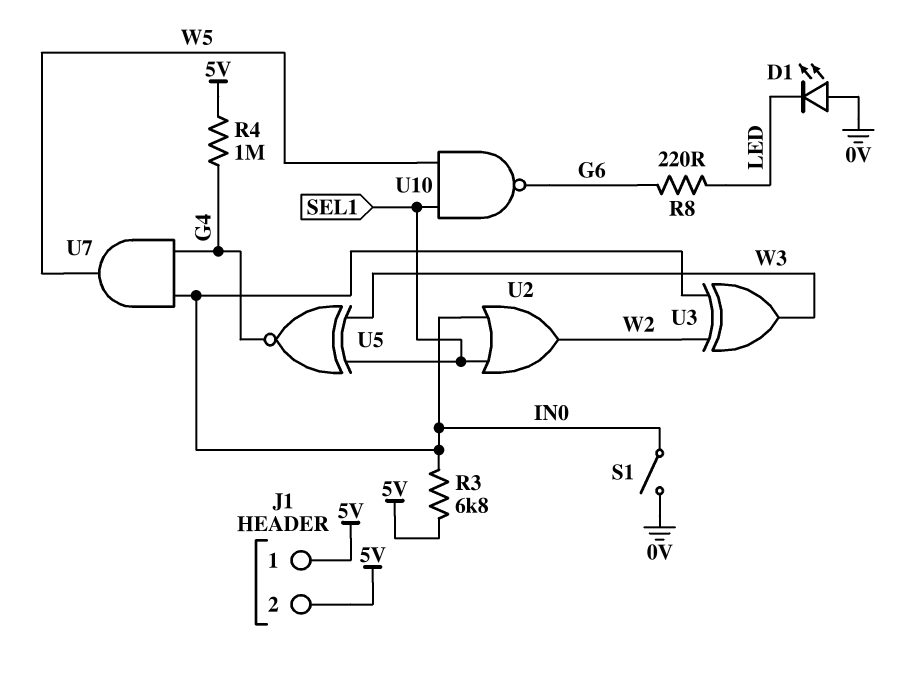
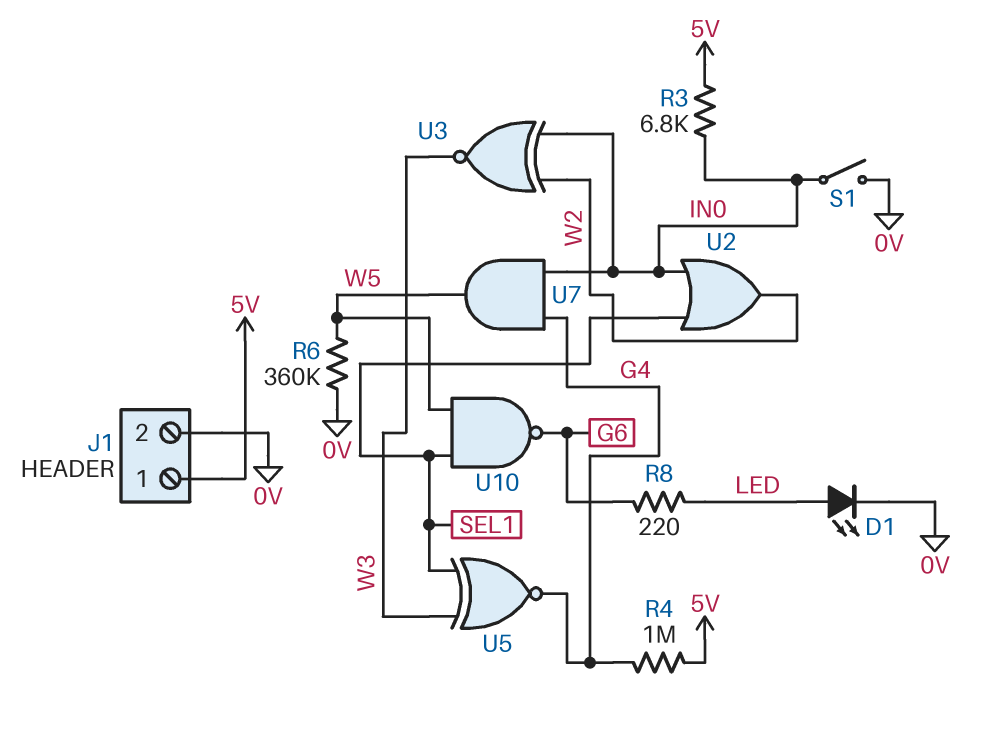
D1: LED (A 0V, K LED) -> LED (A LED, K 0V)
J1 pin 2: 5V -> 0V
R6: none -> 360k (0V, W5)
U3: XOR (in IN0, in W2, out W3) -> XNOR (in IN0, in W2, out W3)

